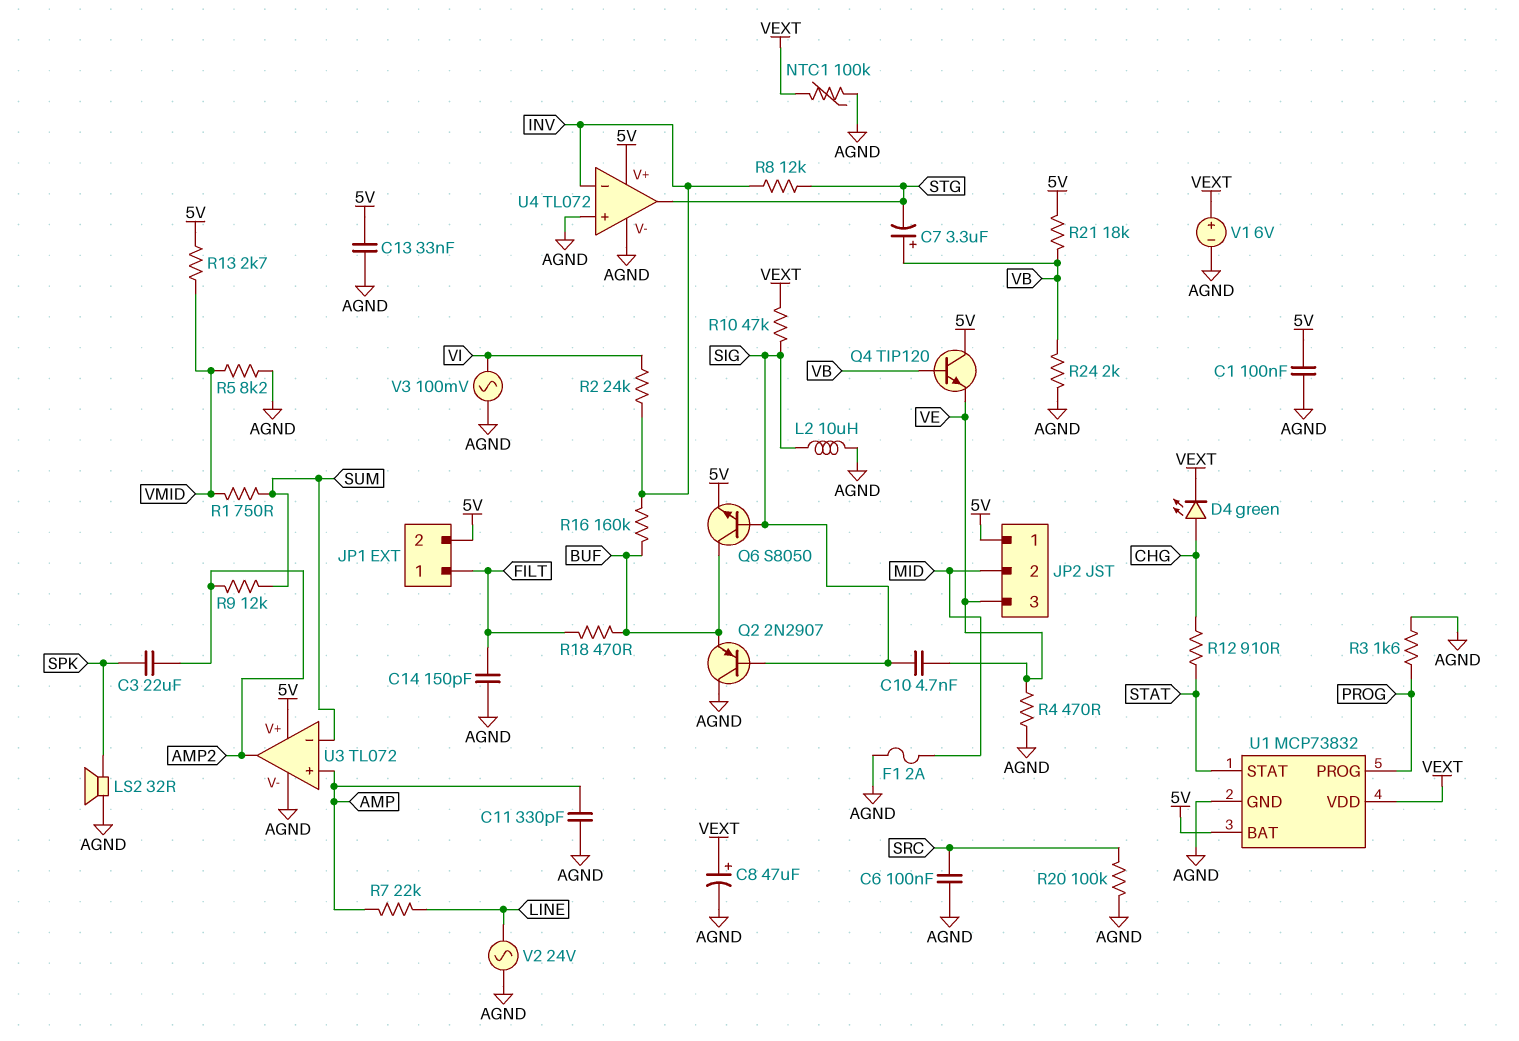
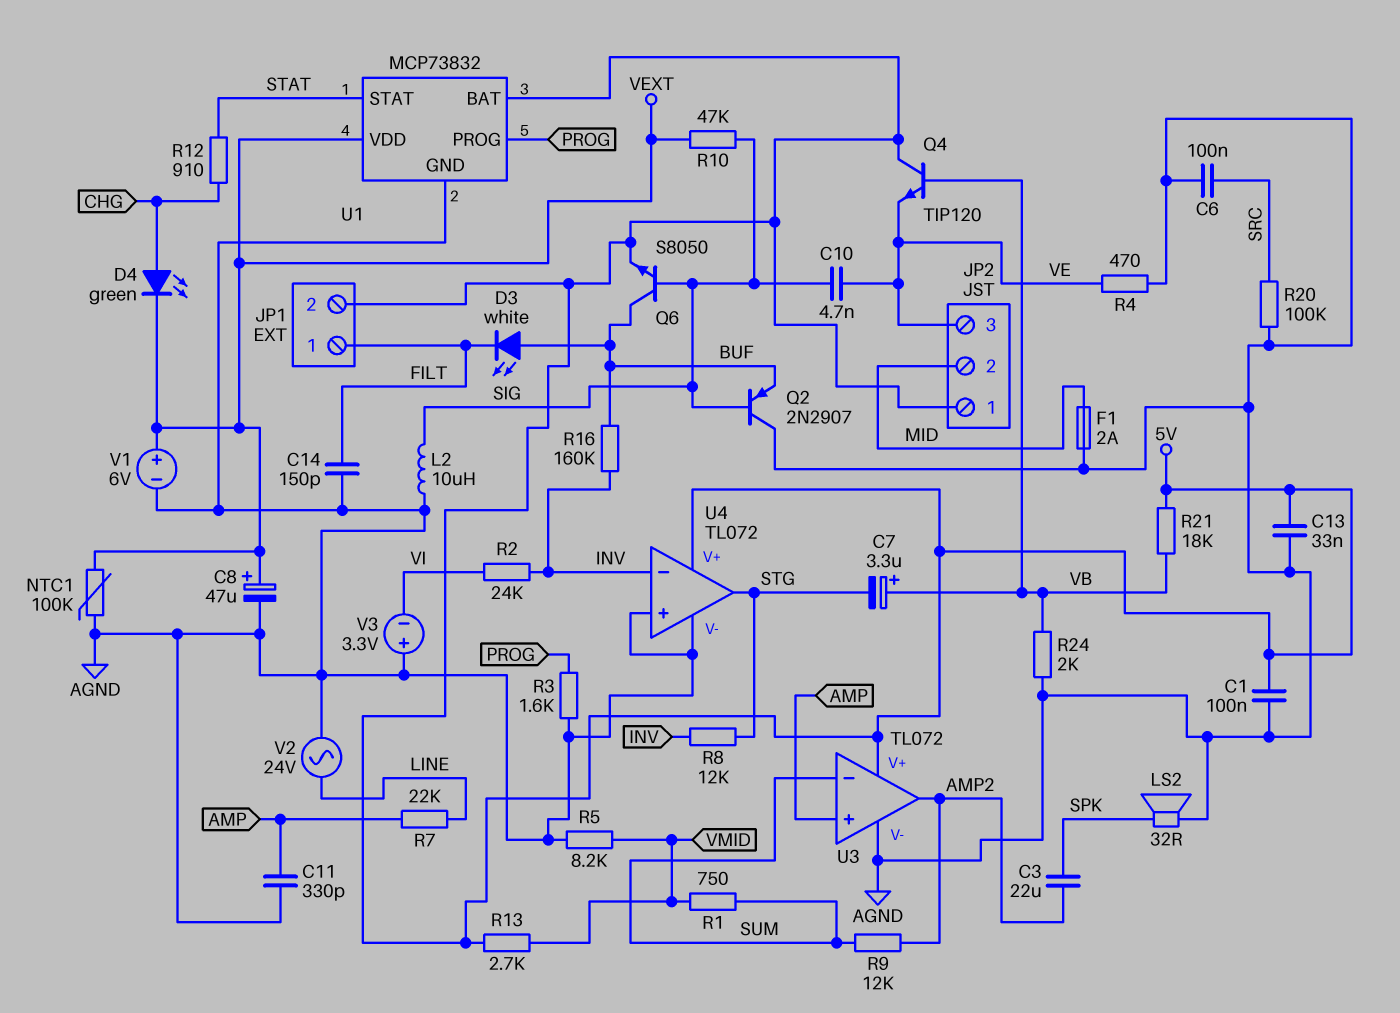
D3: none -> LED white (A BUF, K FILT)
R18: 470 (BUF, FILT) -> none
V3: AC 100mV (AGND, VI) -> 3.3V (plus AGND, minus VI)

